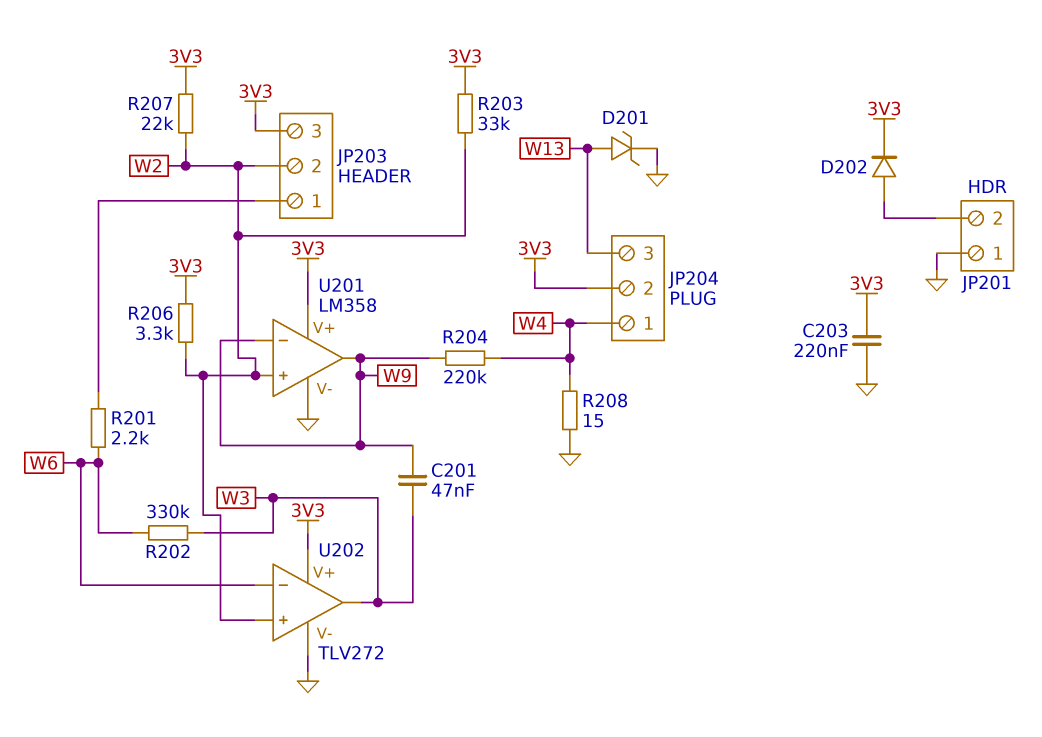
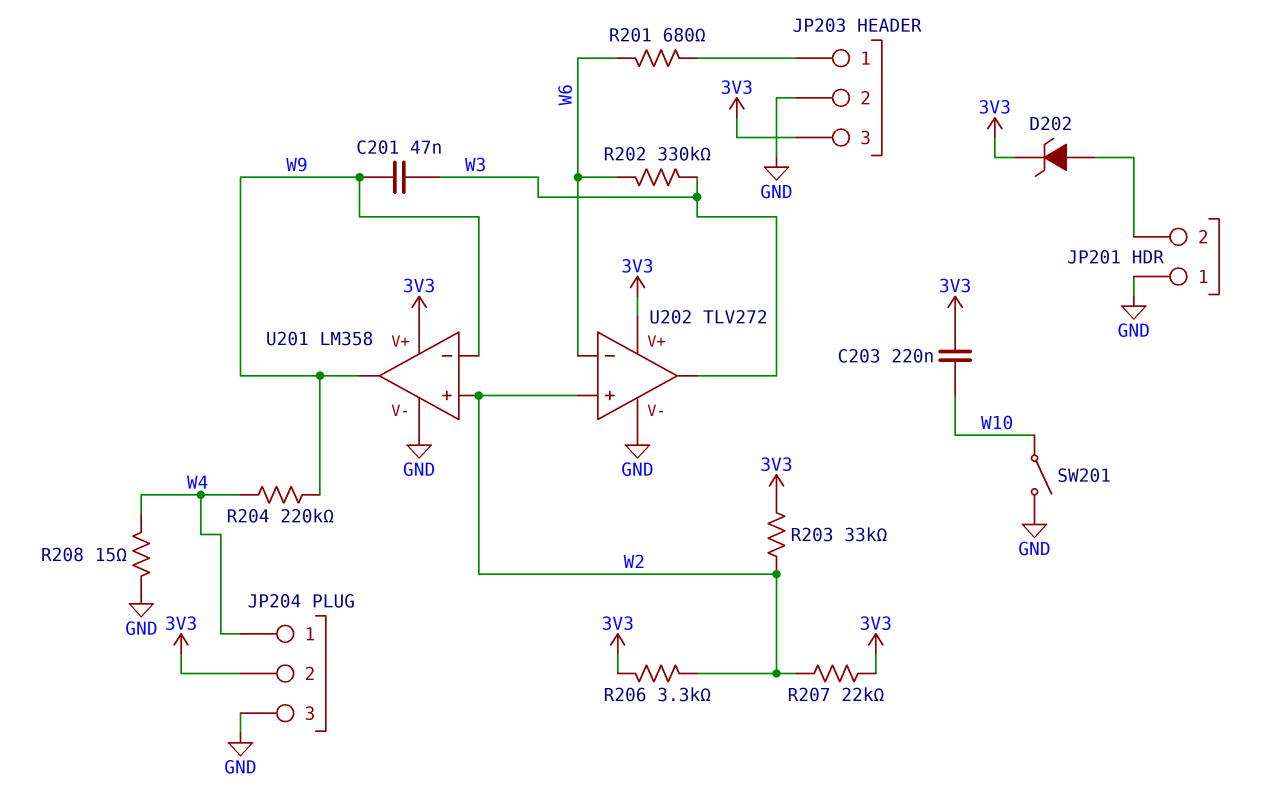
C203: 220nF (3V3, GND) -> 220nF (3V3, W10)
D201: zener (A W13, K GND) -> none
D202: diode (A JP201/2, K 3V3) -> zener (A JP201/2, K 3V3)
JP203 pin 2: W2 -> GND
JP204 pin 3: W13 -> GND
R201: 2.2k (JP203/1, W6) -> 680 (JP203/1, W6)
SW201: none -> switch (GND, W10)

